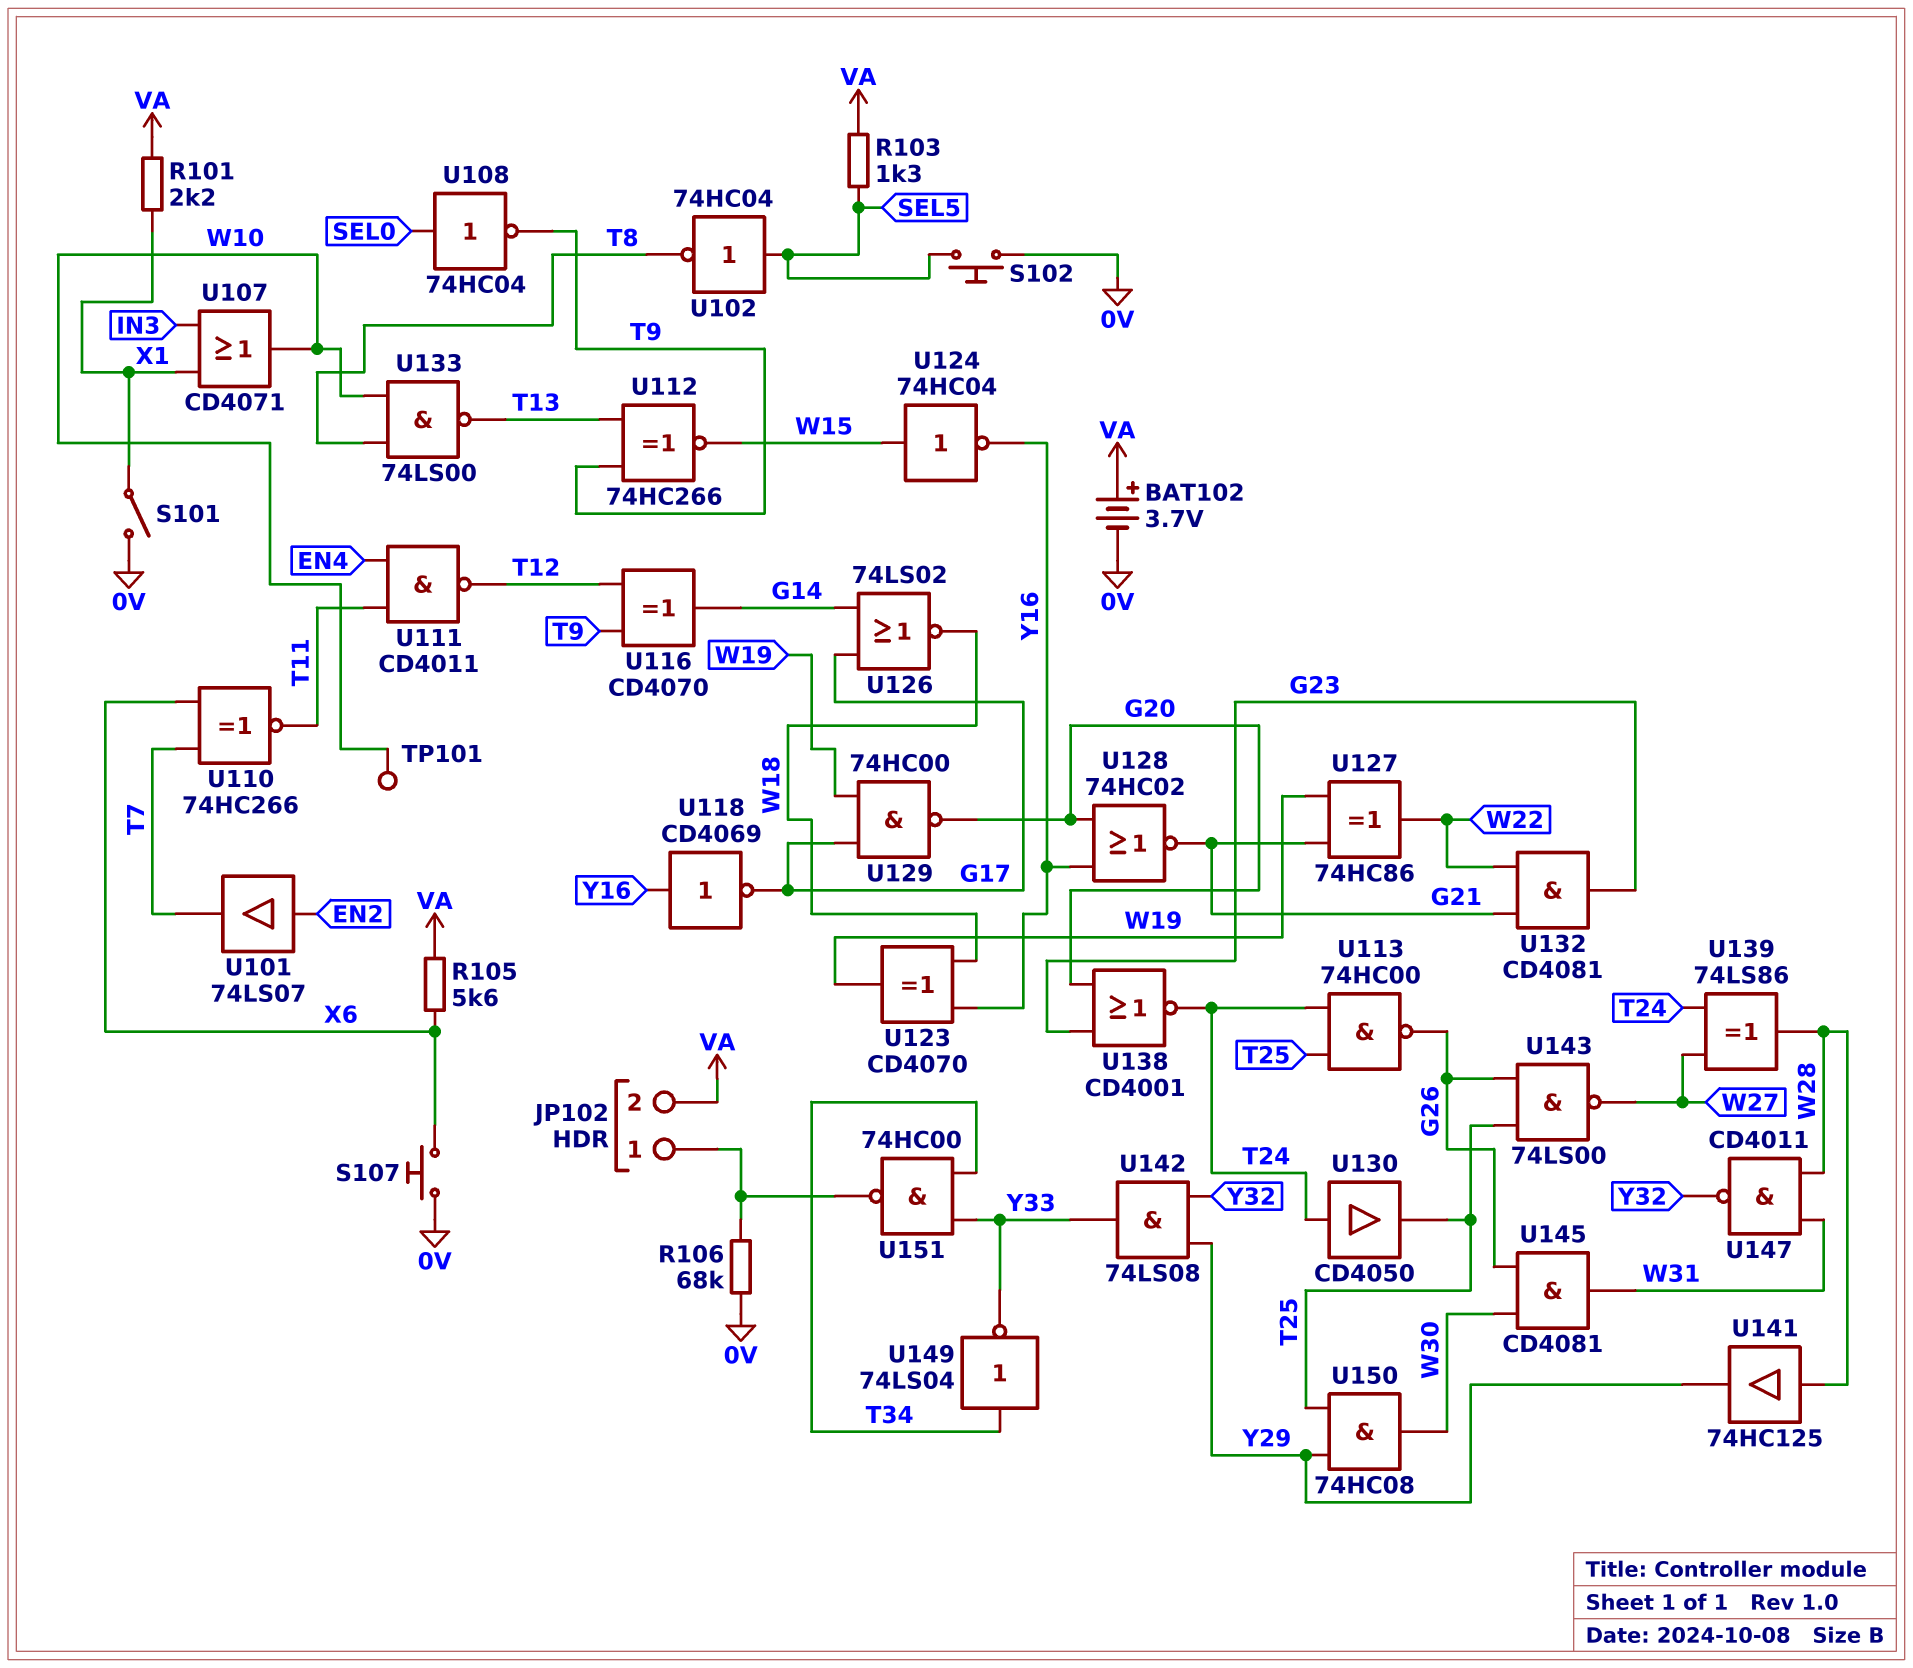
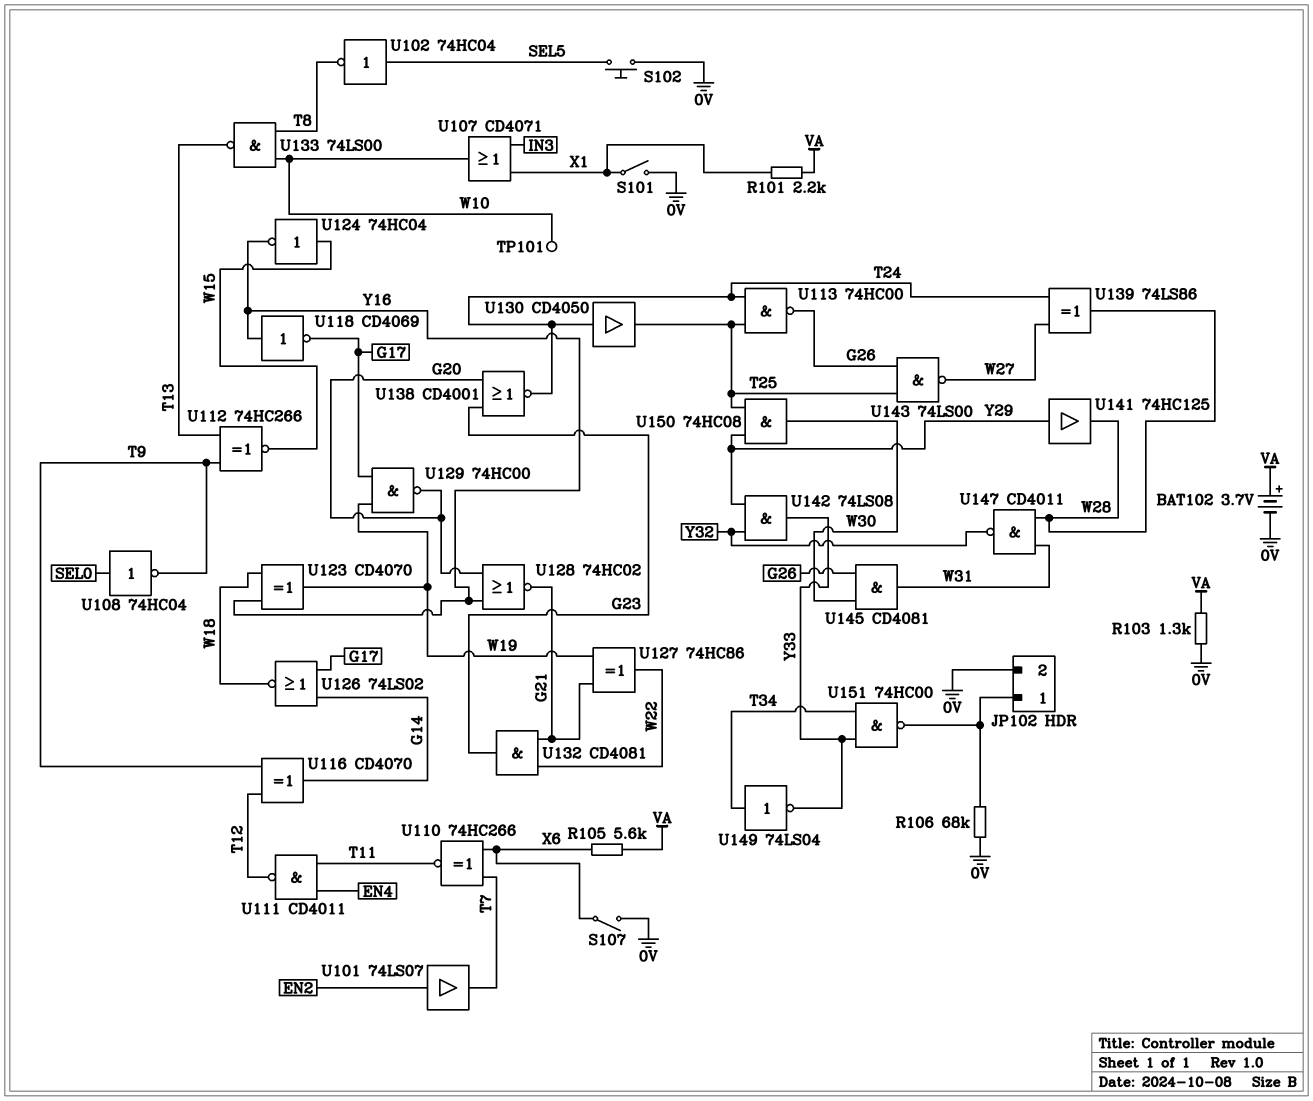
JP102 pin 2: VA -> 0V
R103: 1.3k (SEL5, VA) -> 1.3k (0V, VA)
S107: button (0V, X6) -> switch (0V, X6)
U141: buffer 74HC125 (in W28, out Y29) -> buffer 74HC125 (in Y29, out W28)

